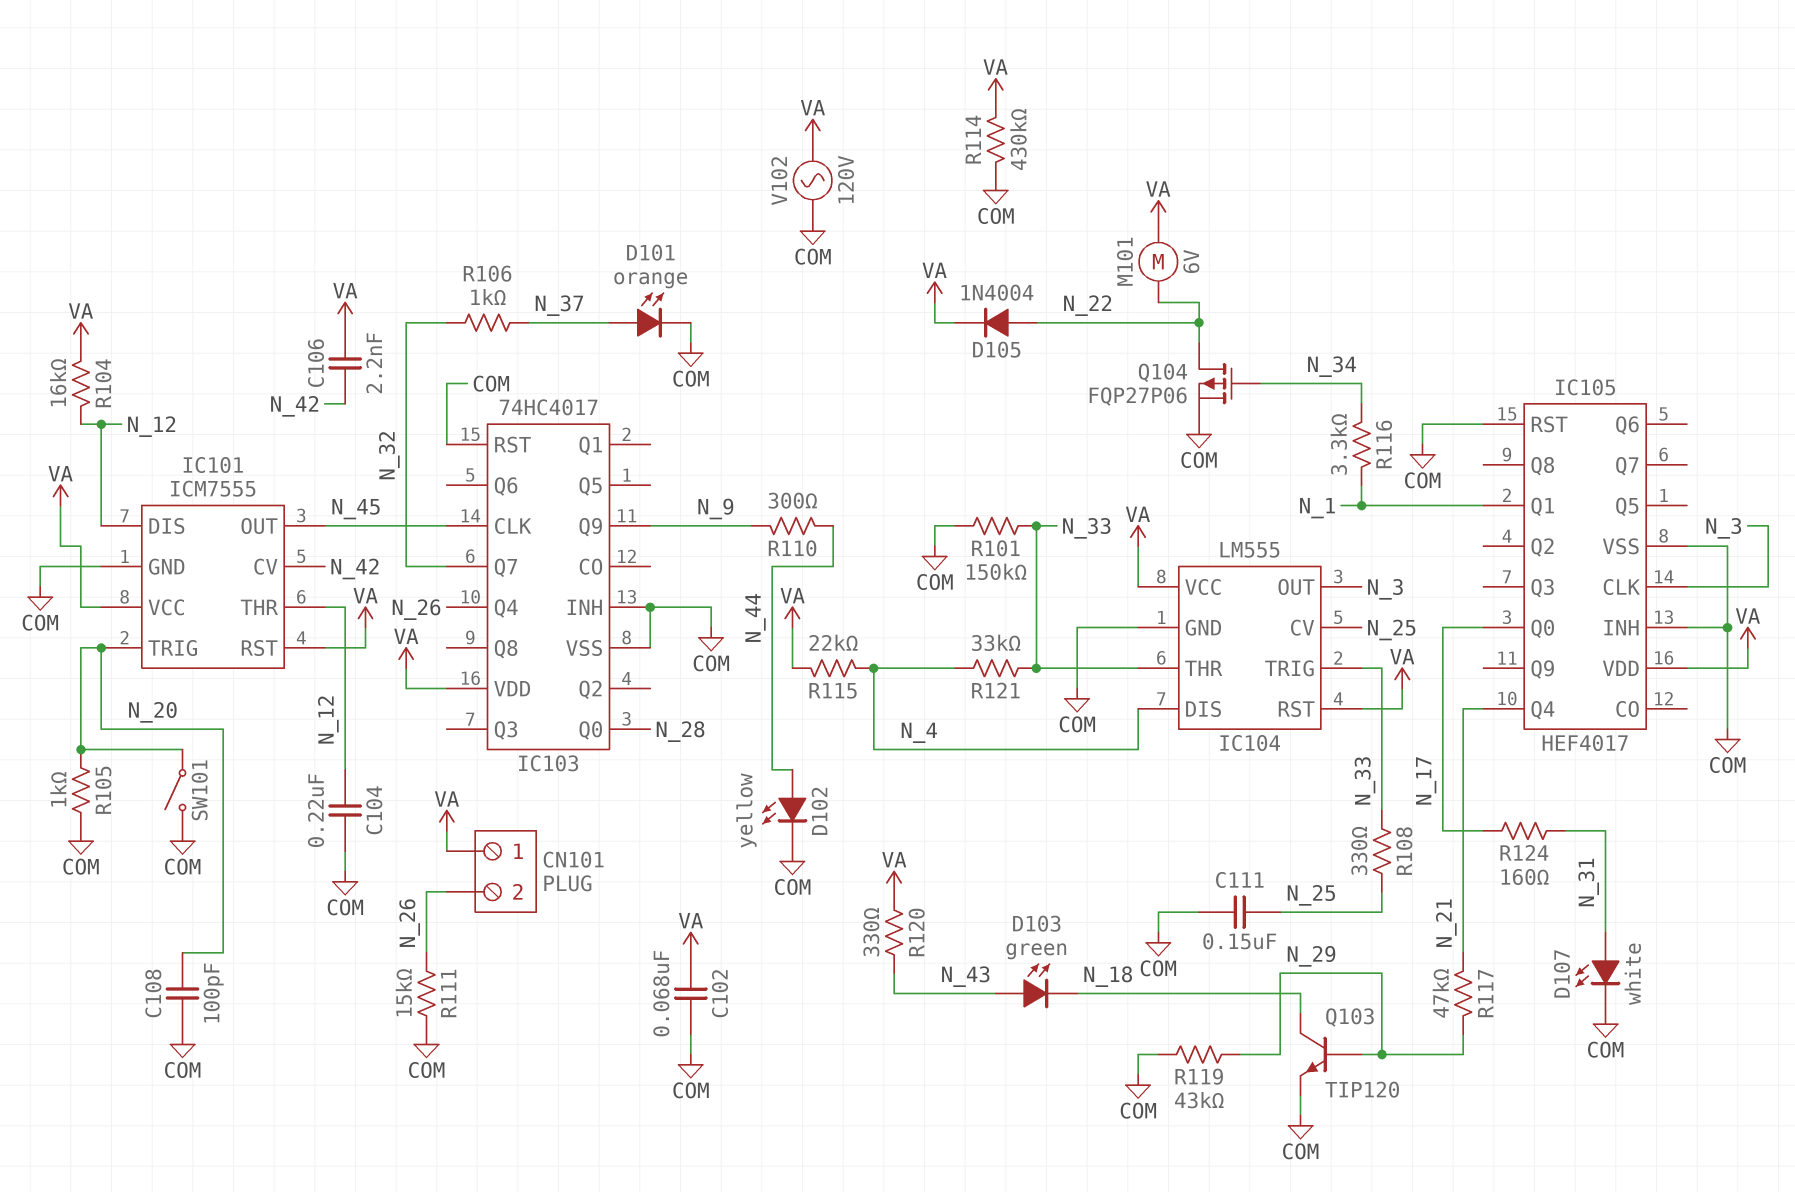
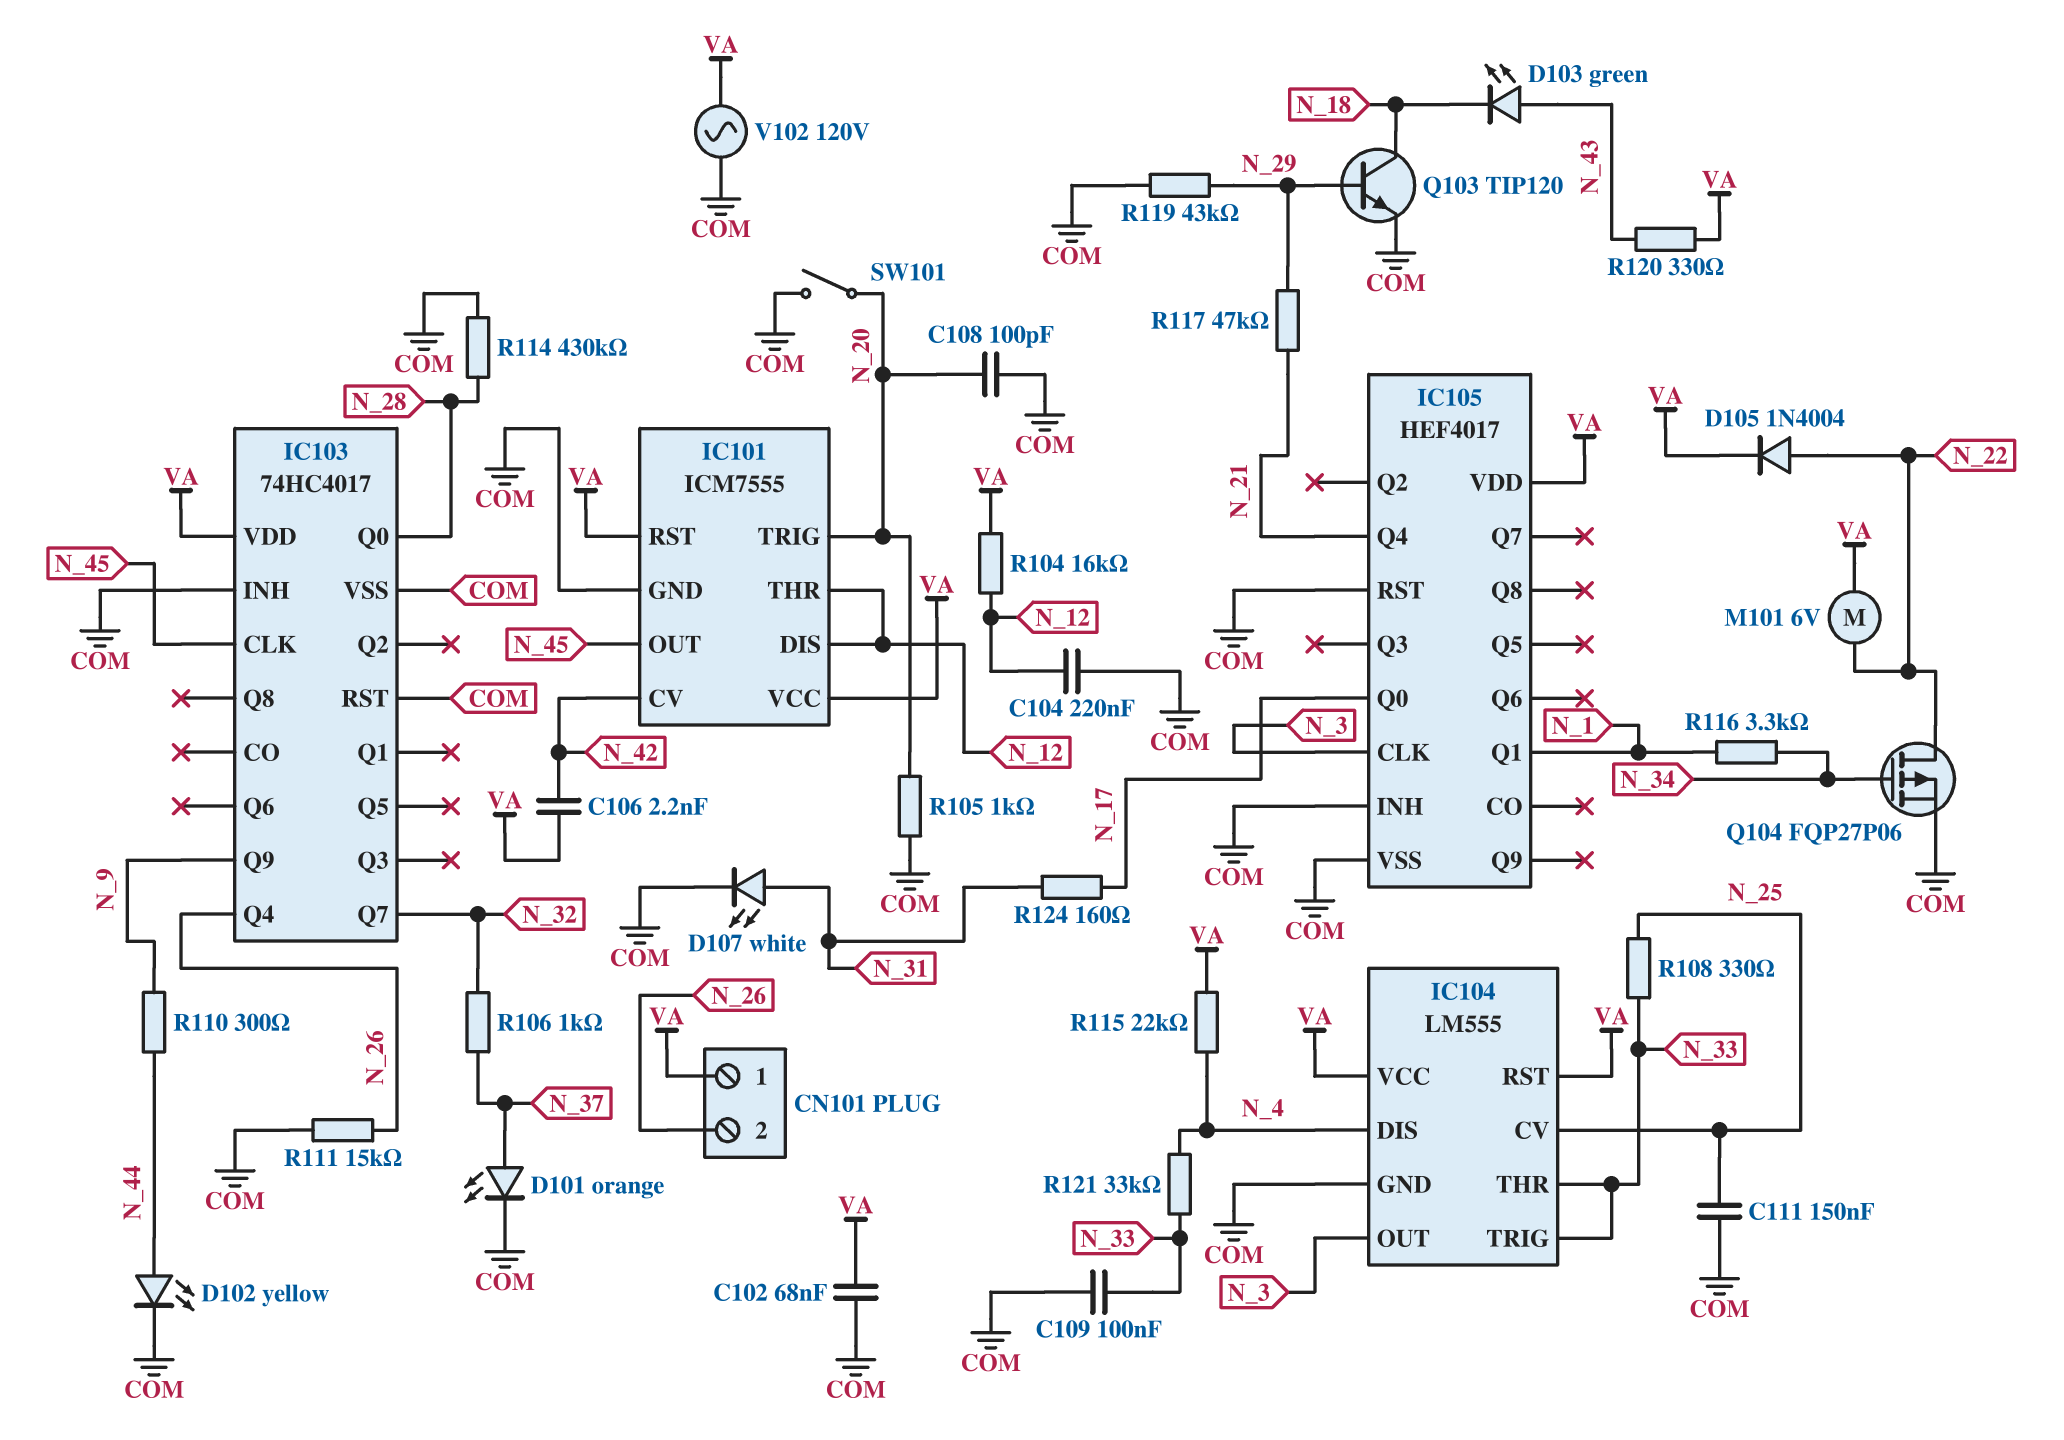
C109: none -> 100nF (COM, N_33)
R101: 150k (COM, N_33) -> none
R114: 430k (COM, VA) -> 430k (COM, N_28)

